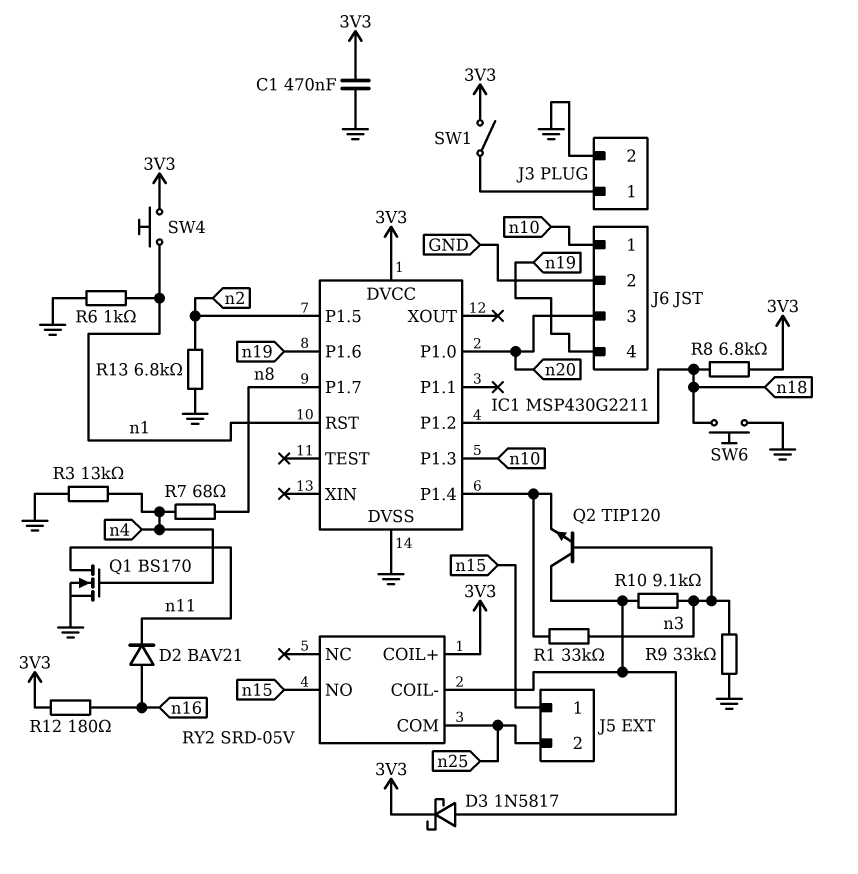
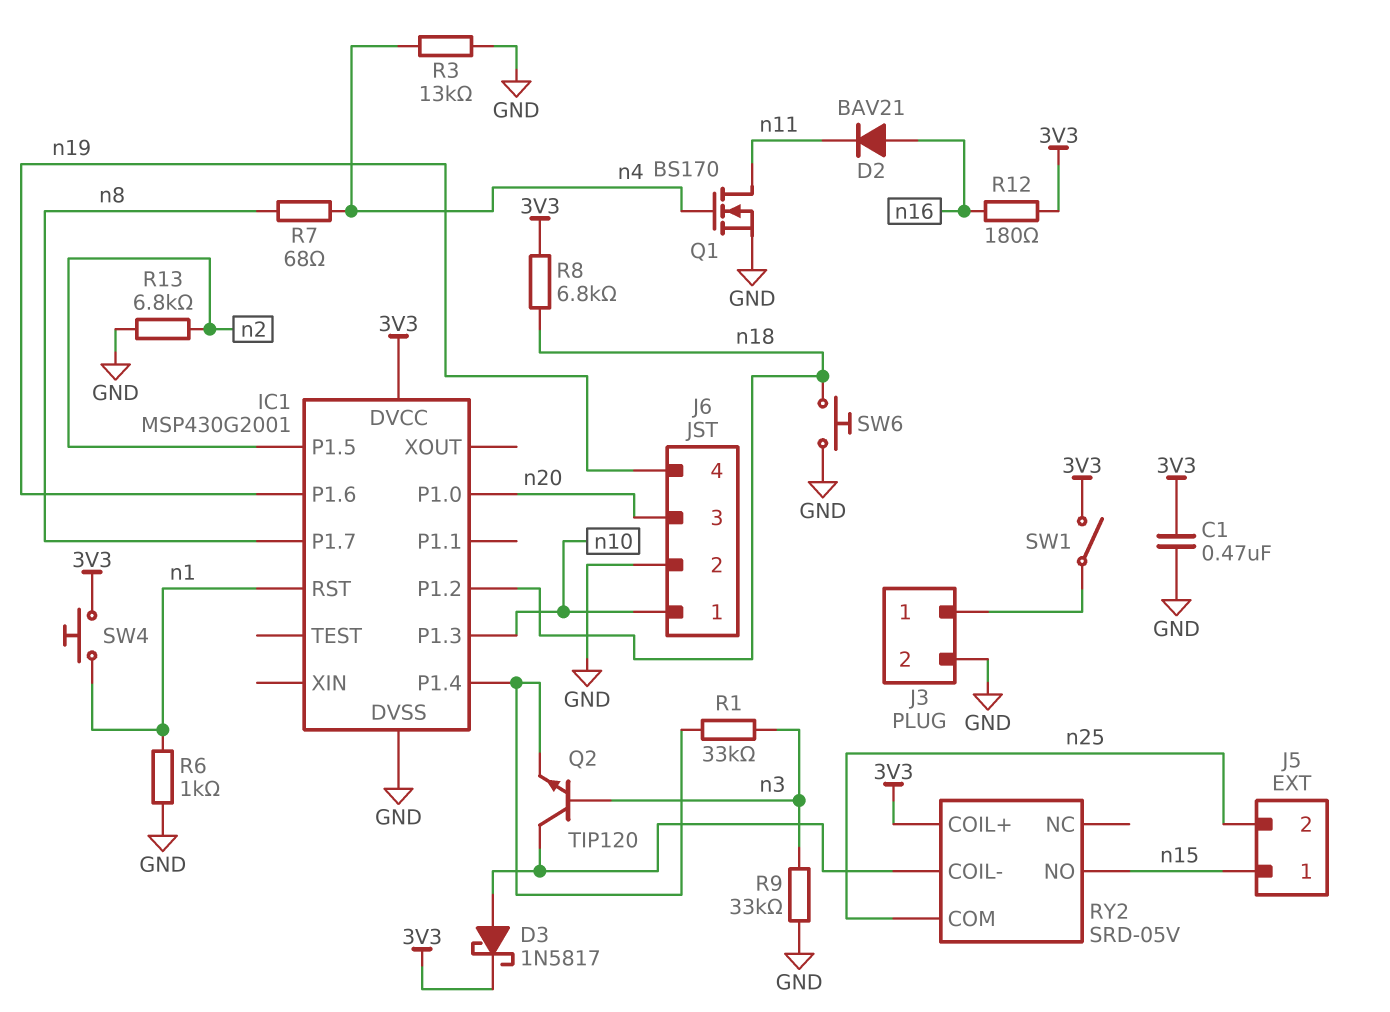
IC1: MSP430G2211 -> MSP430G2001
R10: 9.1k (RY2/COIL-, n3) -> none

